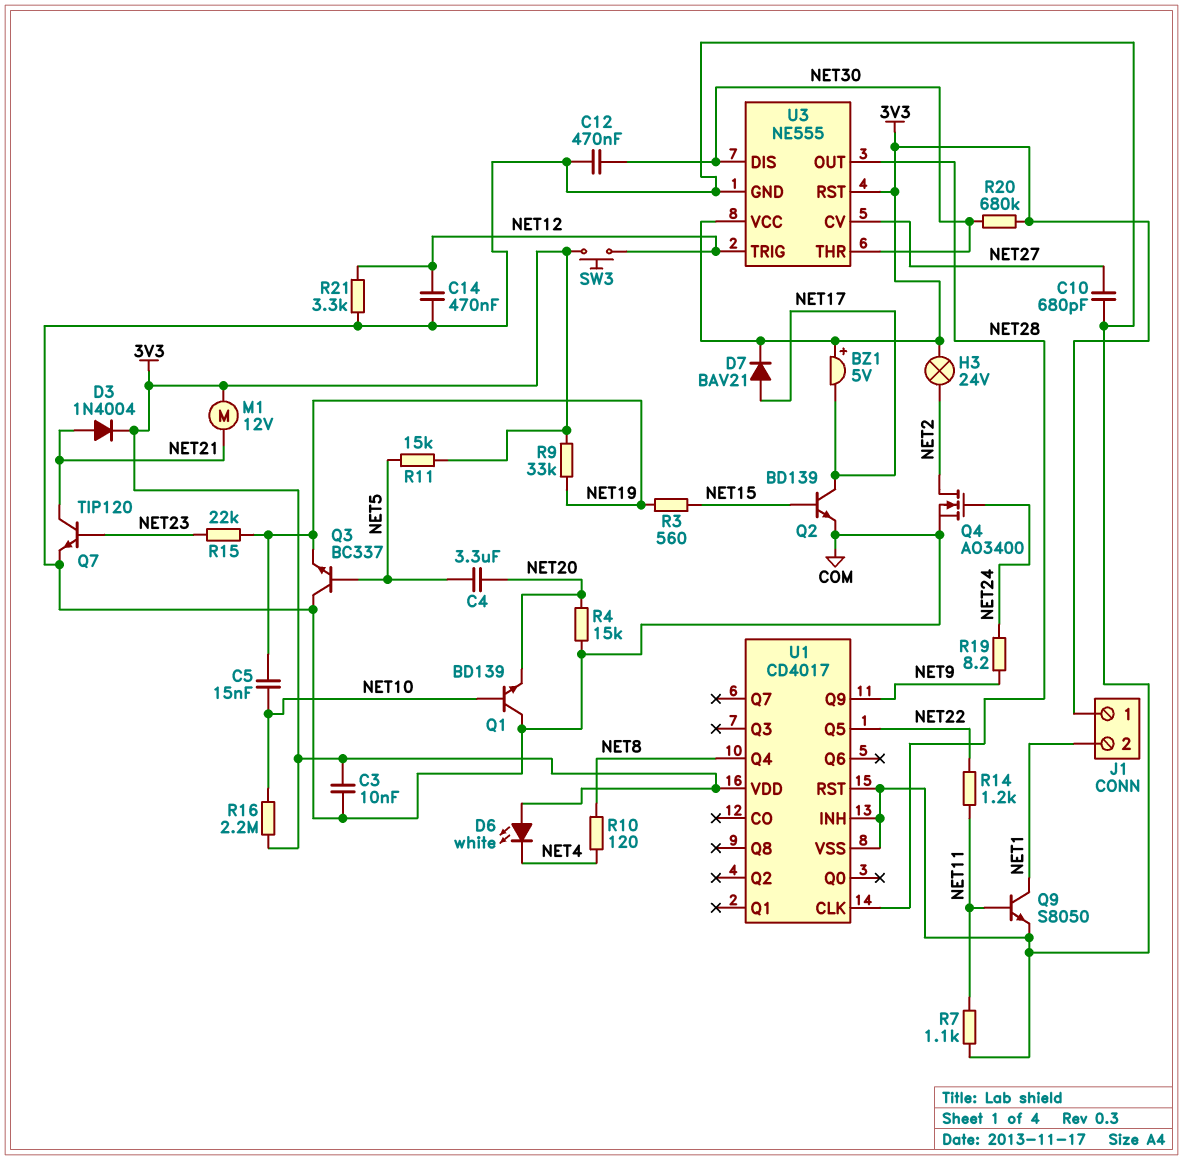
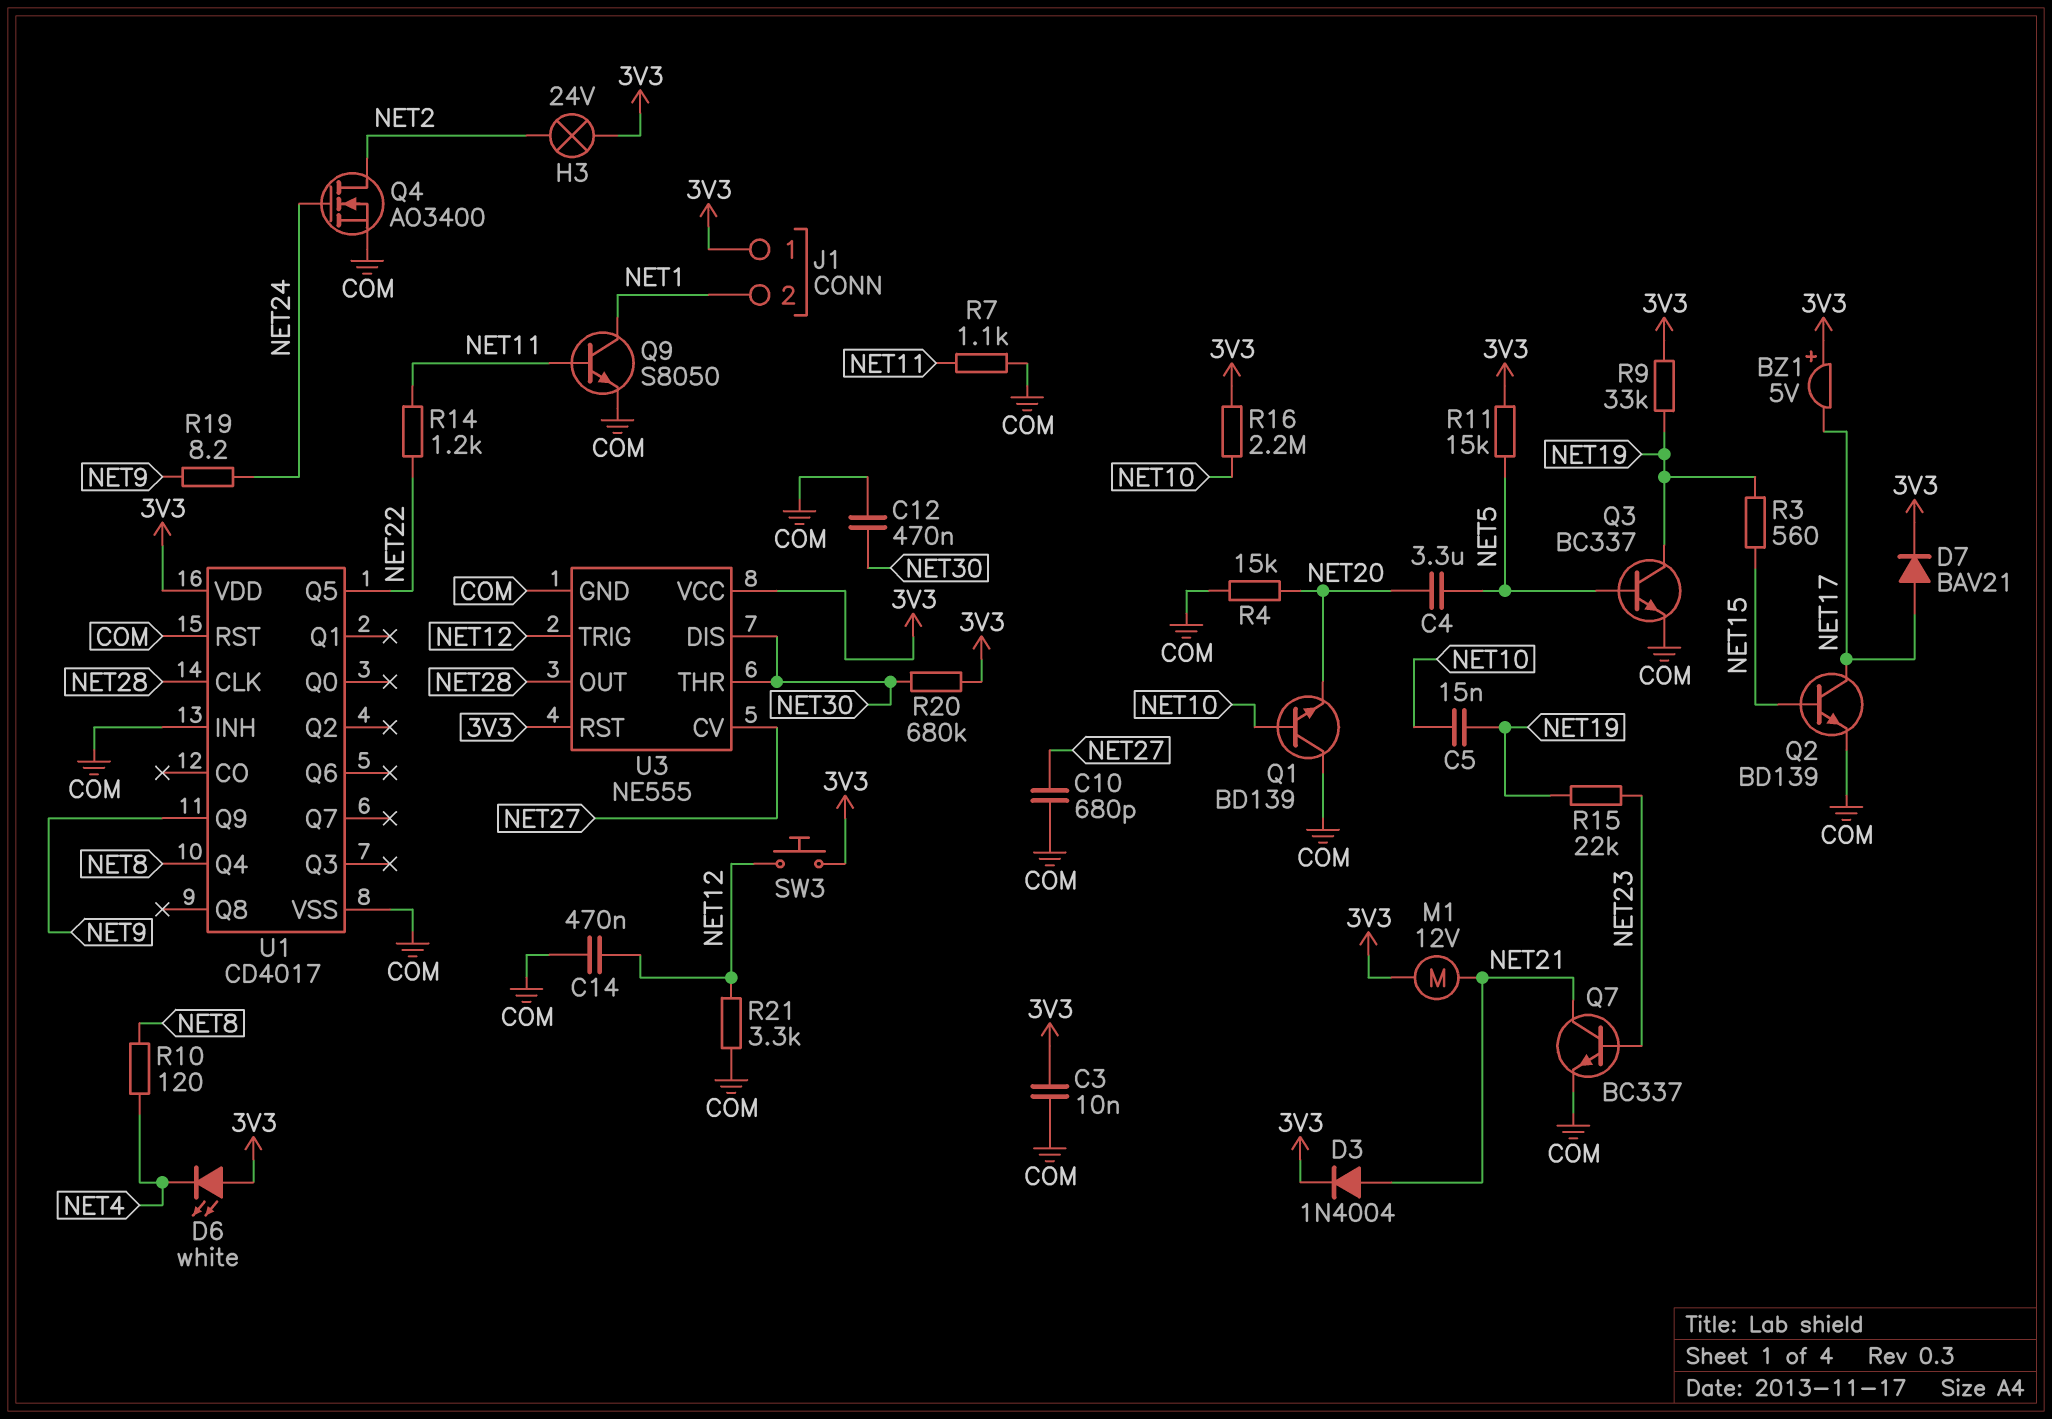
Q3: NPN BC337 (B NET5, C COM, E NET19) -> NPN BC337 (B NET5, C NET19, E COM)
Q7: NPN TIP120 (B NET23, C NET21, E COM) -> NPN BC337 (B NET23, C NET21, E COM)

